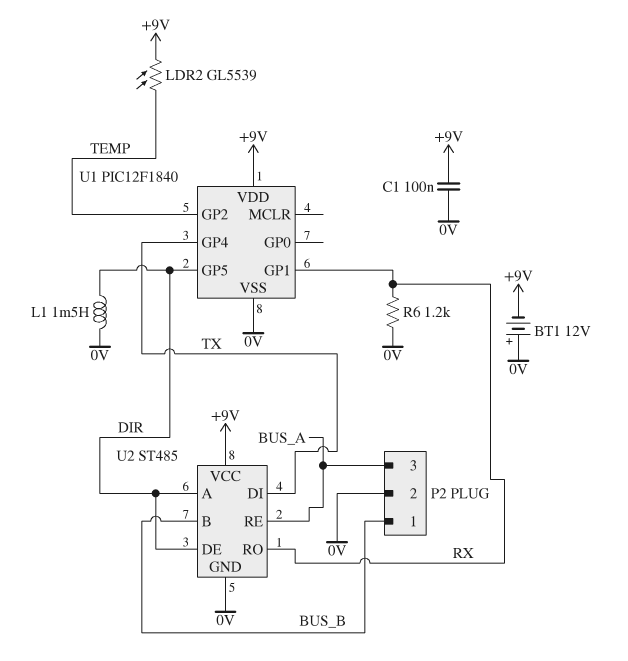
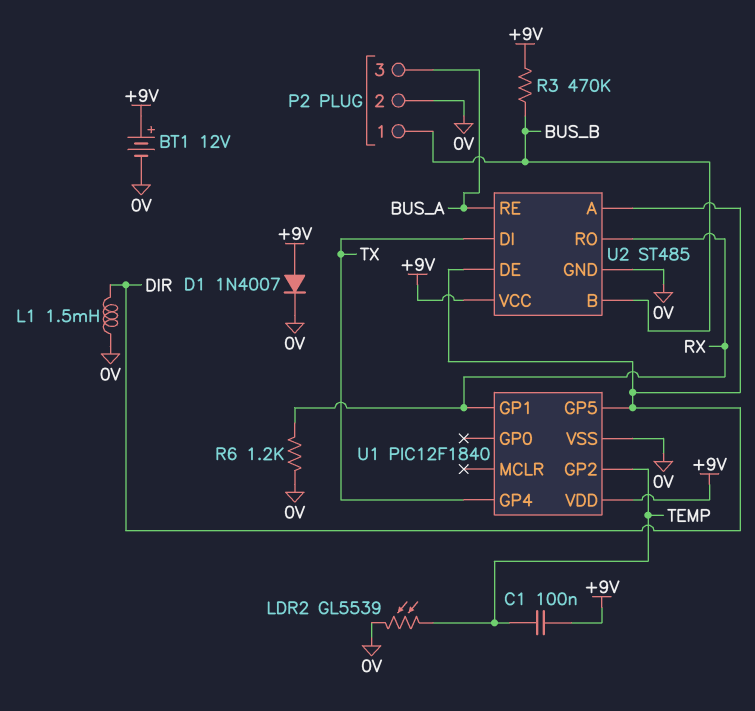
BT1: 12V (plus 0V, minus +9V) -> 12V (plus +9V, minus 0V)
C1: 100nF (+9V, 0V) -> 100nF (+9V, TEMP)
D1: none -> diode 1N4007 (A +9V, K 0V)
LDR2: GL5539 (+9V, TEMP) -> GL5539 (0V, TEMP)
R3: none -> 470k (+9V, BUS_B)

